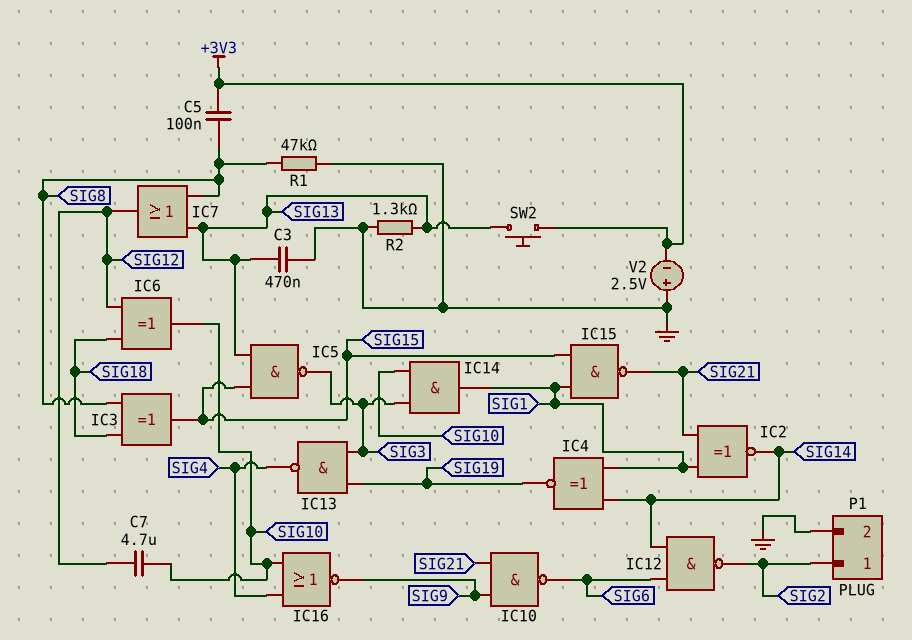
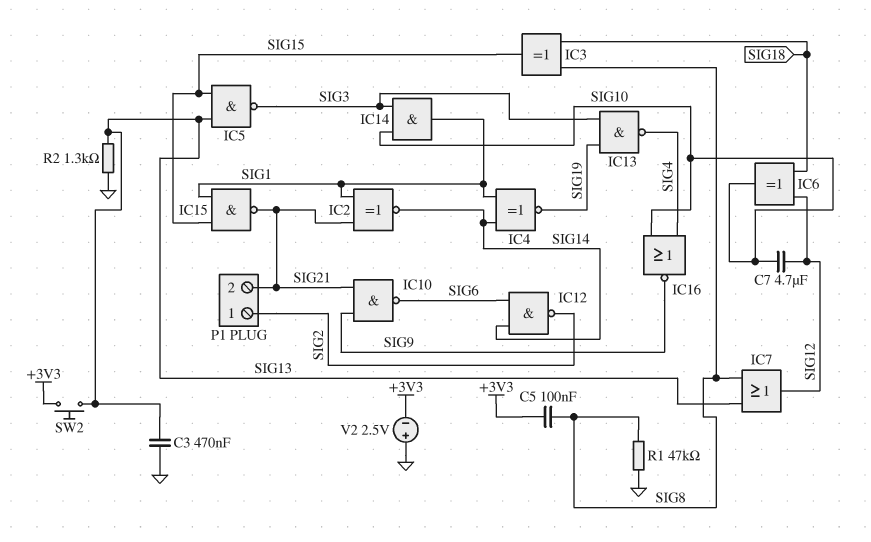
P1 pin 2: GND -> SIG21

